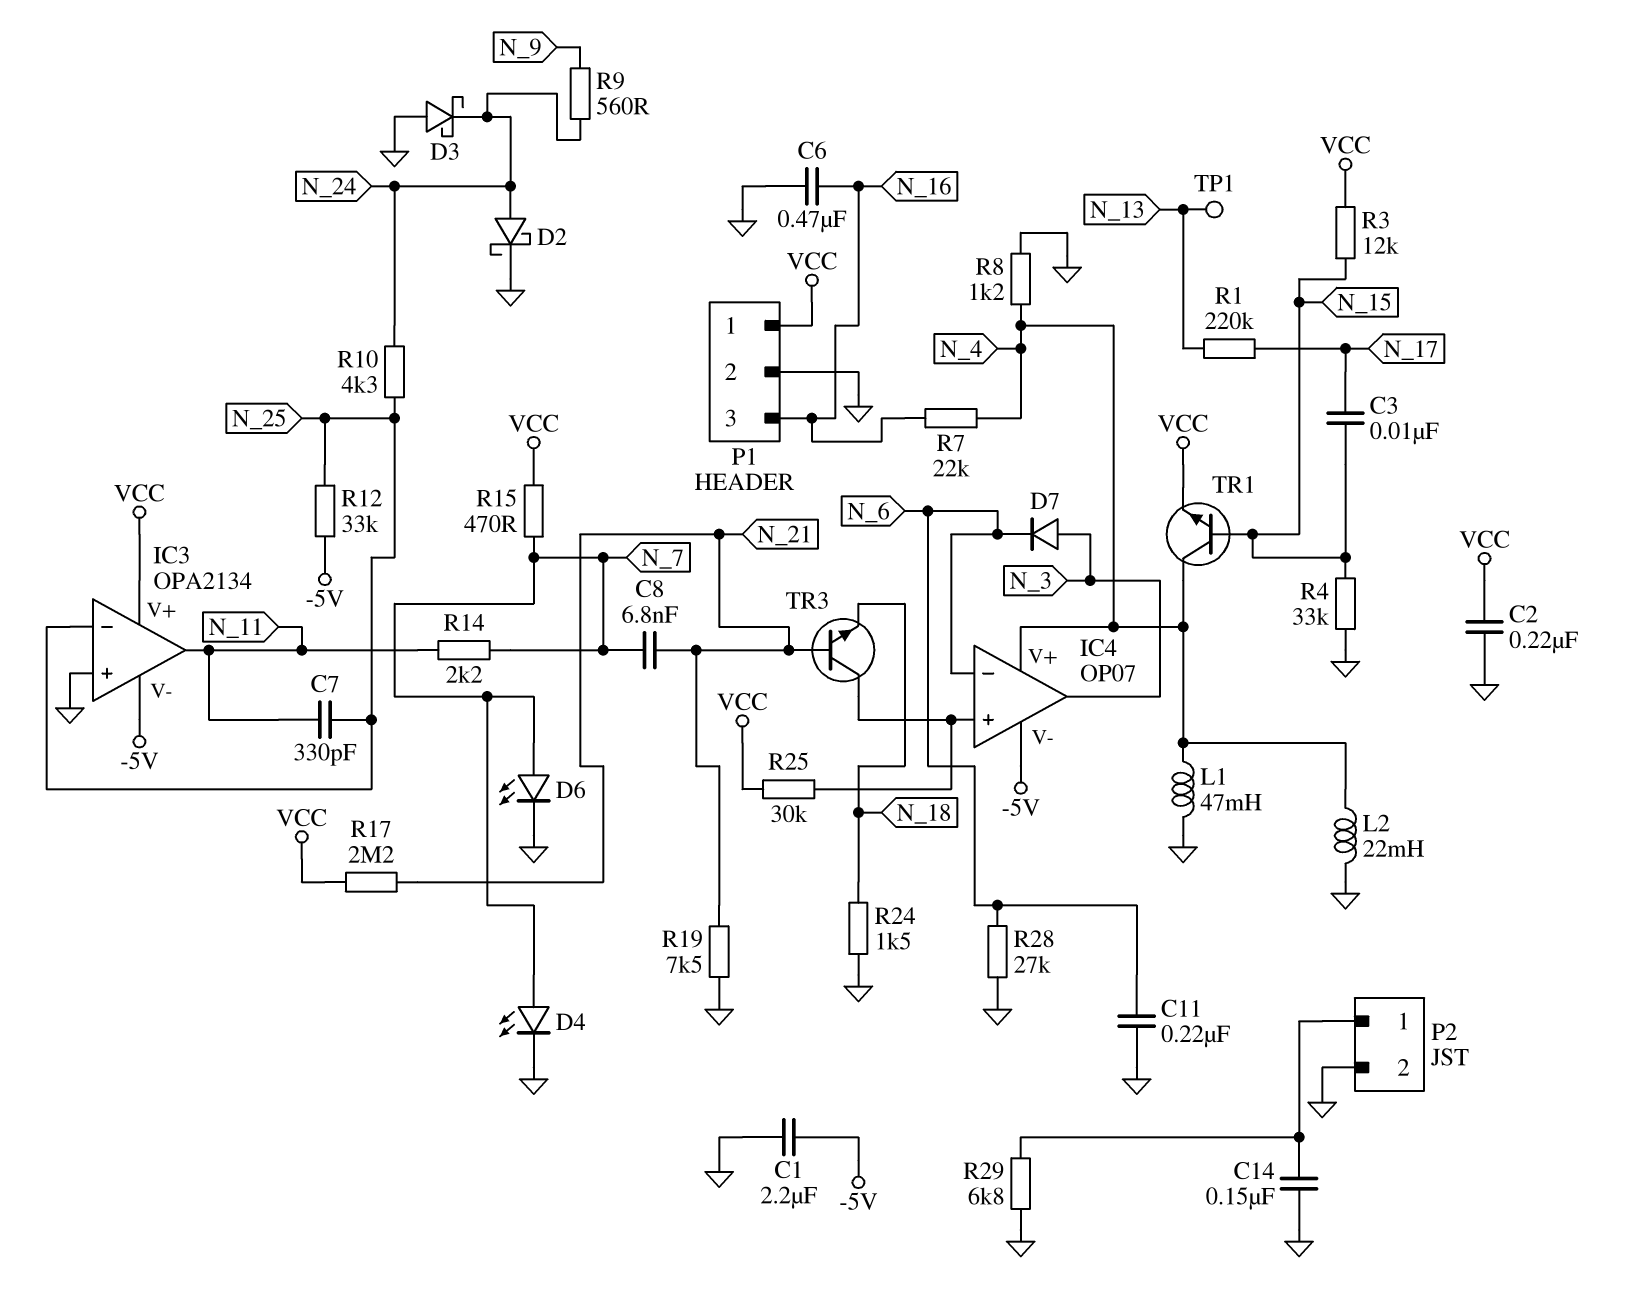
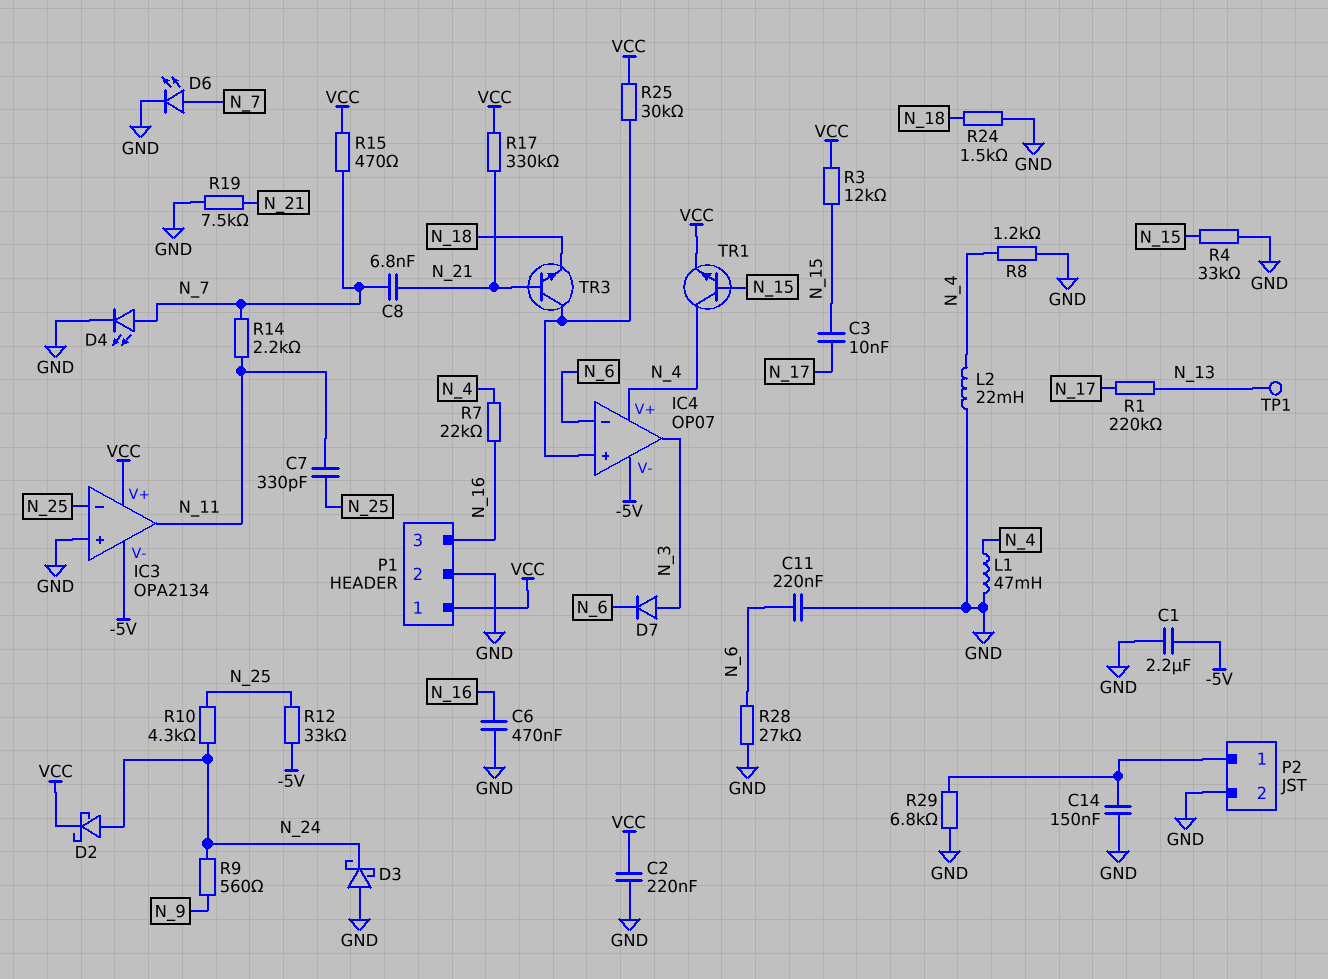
D2: schottky (A N_24, K GND) -> schottky (A N_24, K VCC)
R17: 2.2M (N_21, VCC) -> 330k (N_21, VCC)

